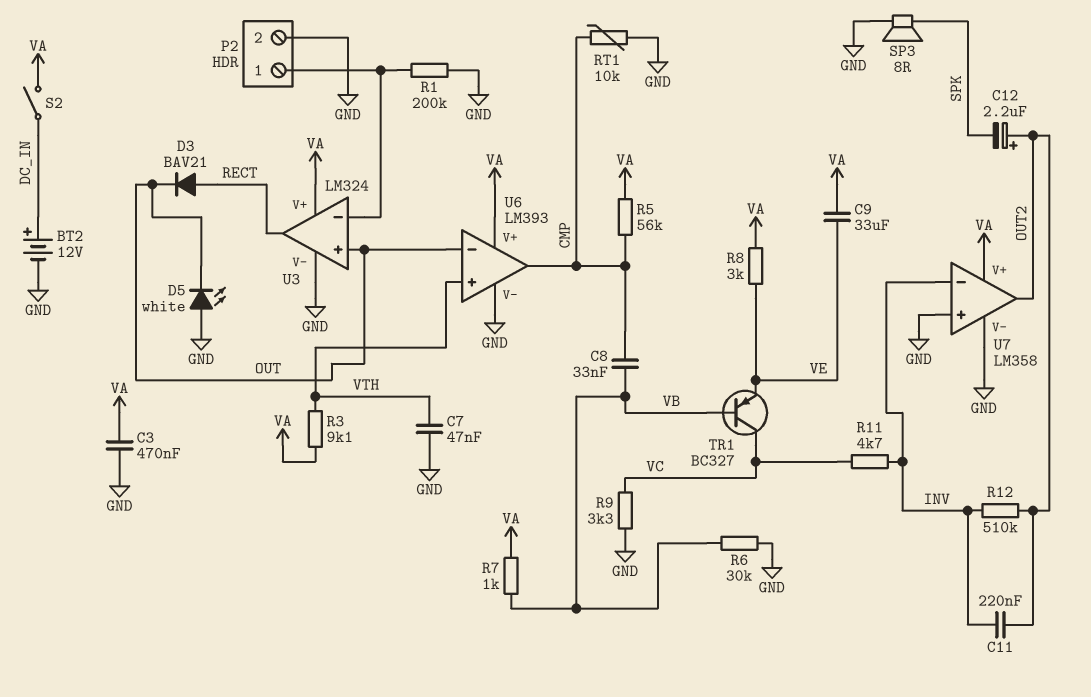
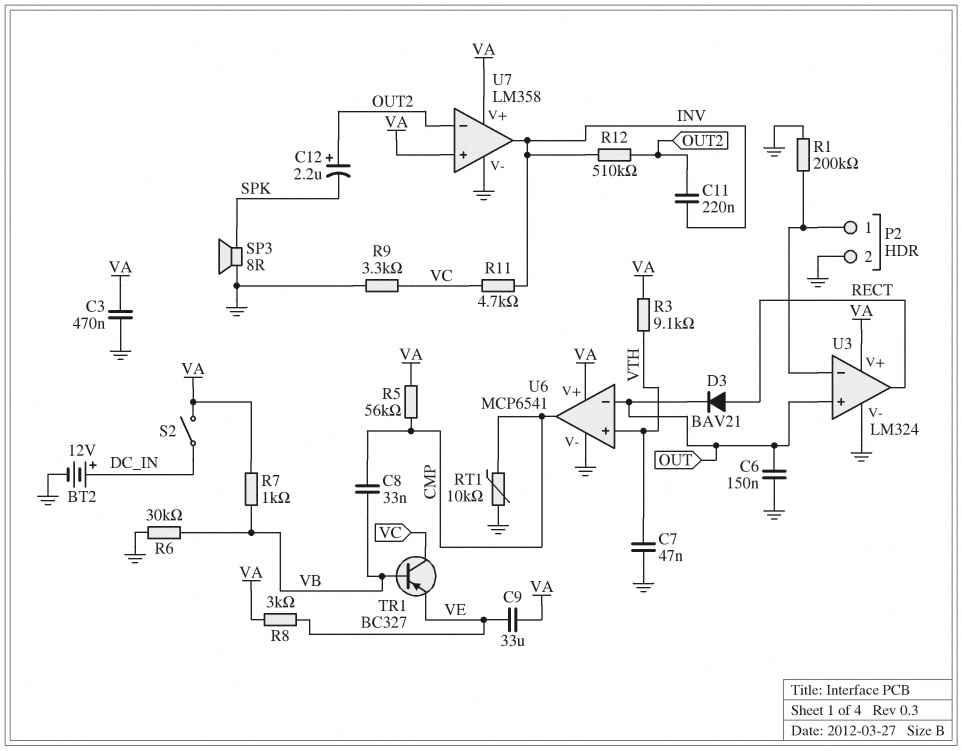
C6: none -> 150nF (GND, OUT)
D5: LED white (A GND, K OUT) -> none
U6: LM393 -> MCP6541
U7 pin in+: GND -> VA
U7 pin in-: INV -> OUT2
U7 pin out: OUT2 -> INV

